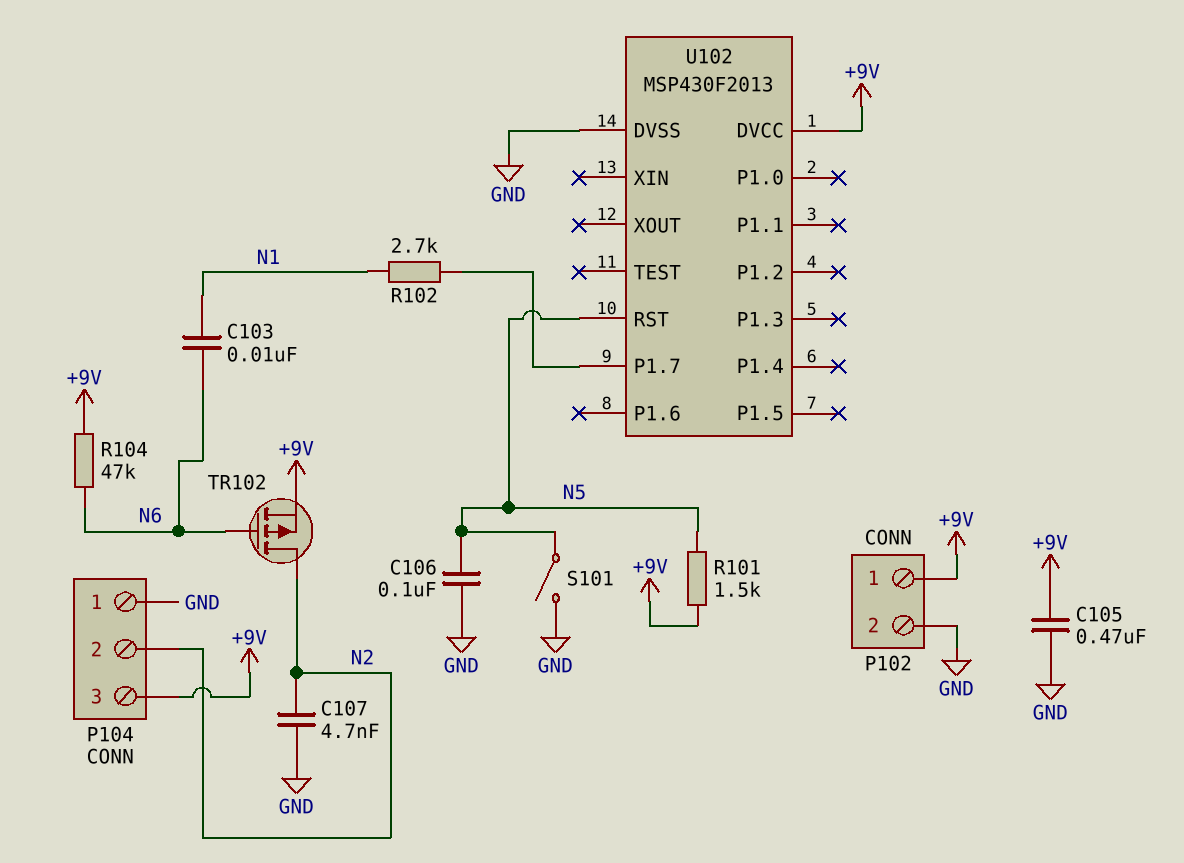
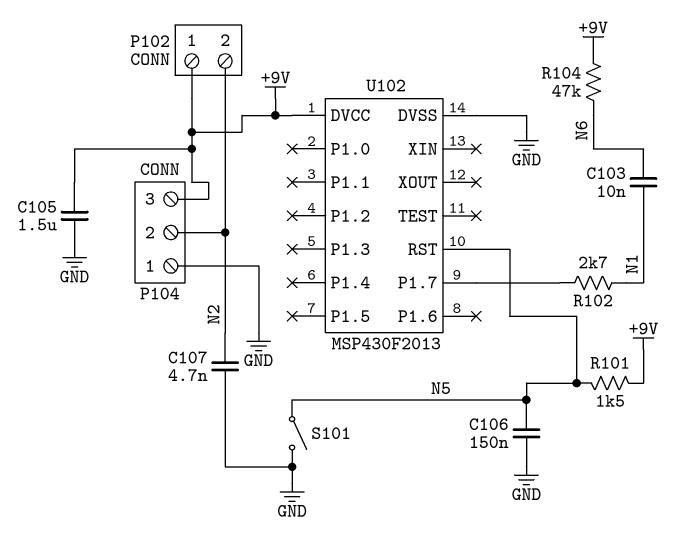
C105: 470nF (+9V, GND) -> 1.5uF (+9V, GND)
C106: 100nF (GND, N5) -> 150nF (GND, N5)
P102 pin 2: GND -> N2
TR102: PMOS (G N6, D N2, S +9V) -> none

